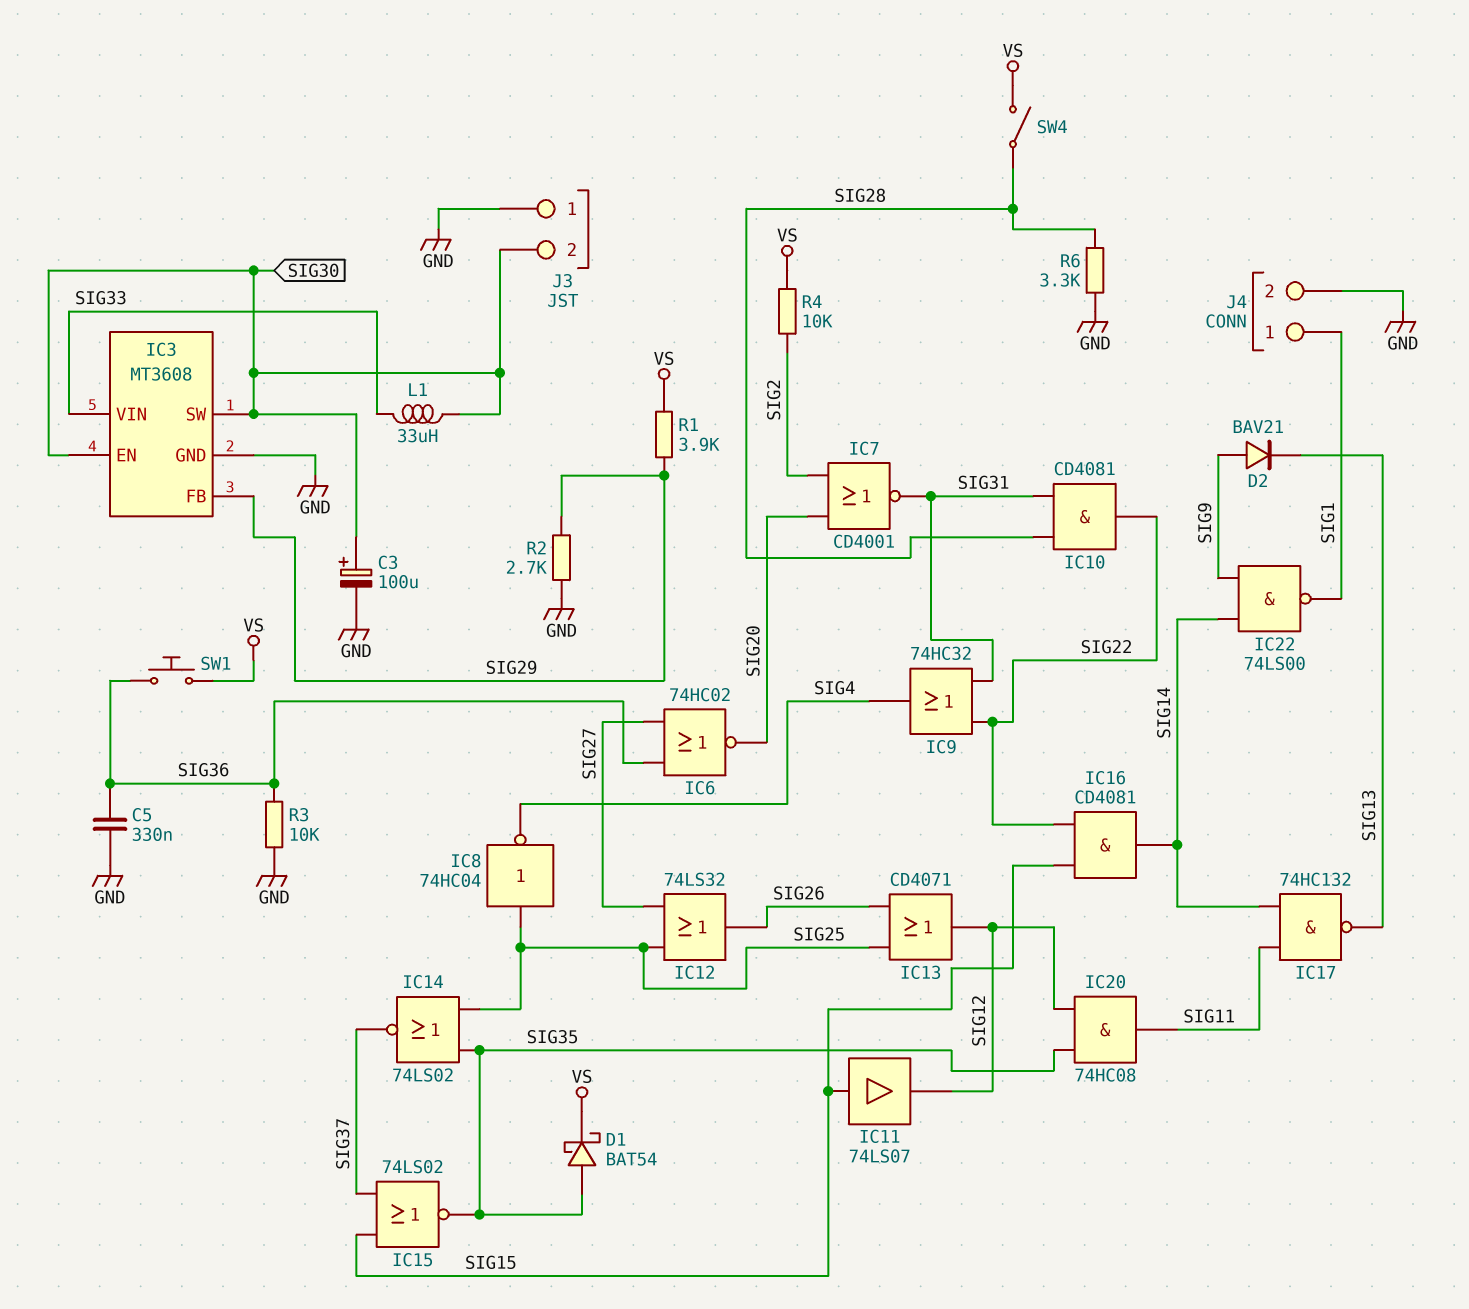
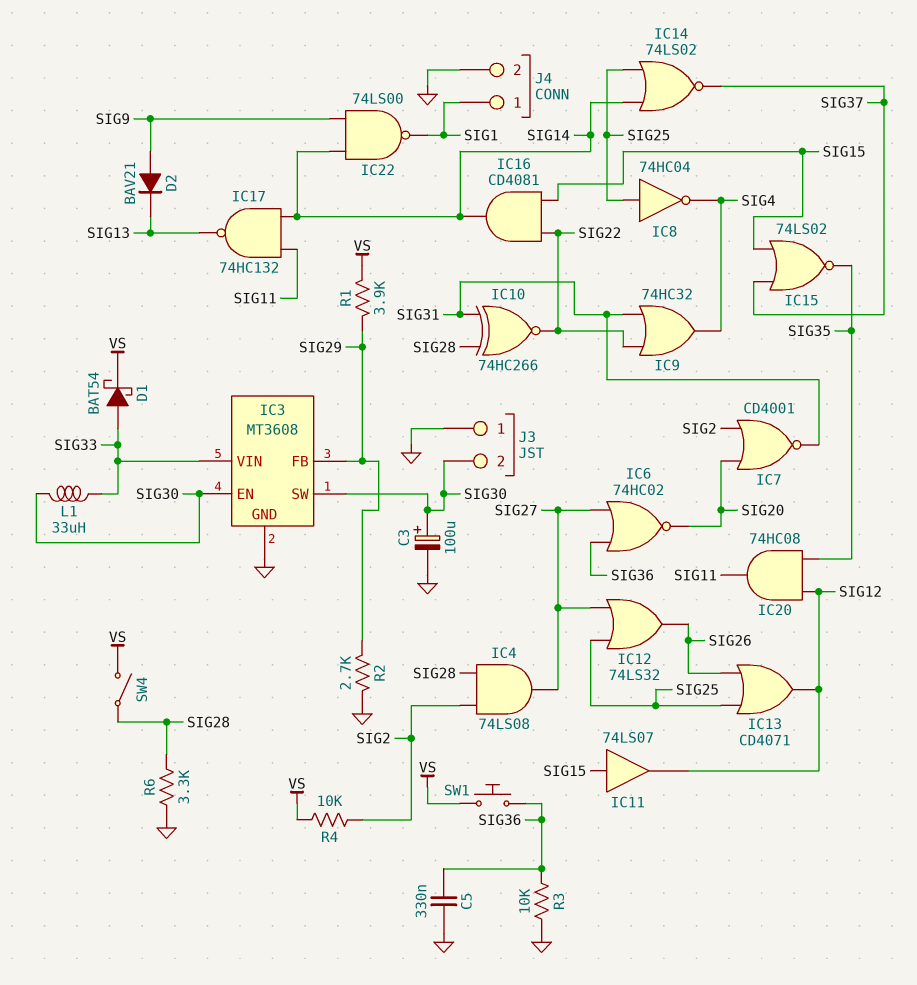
D1: schottky BAT54 (A SIG35, K VS) -> schottky BAT54 (A SIG33, K VS)
IC4: none -> AND 74LS08 (in SIG2, in SIG28, out SIG27)
IC10: AND CD4081 (in SIG28, in SIG31, out SIG22) -> XNOR 74HC266 (in SIG28, in SIG31, out SIG22)
IC14: NOR 74LS02 (in SIG25, in SIG35, out SIG37) -> NOR 74LS02 (in SIG14, in SIG25, out SIG37)

